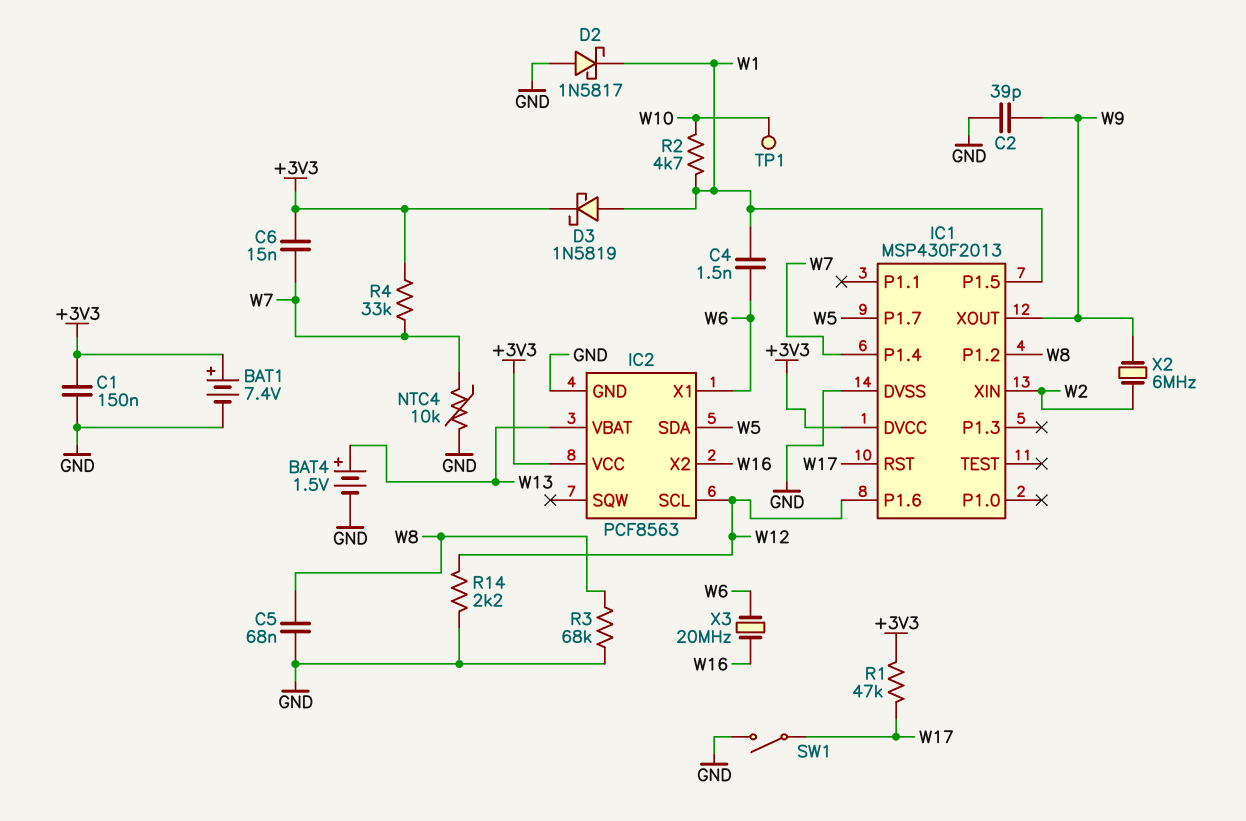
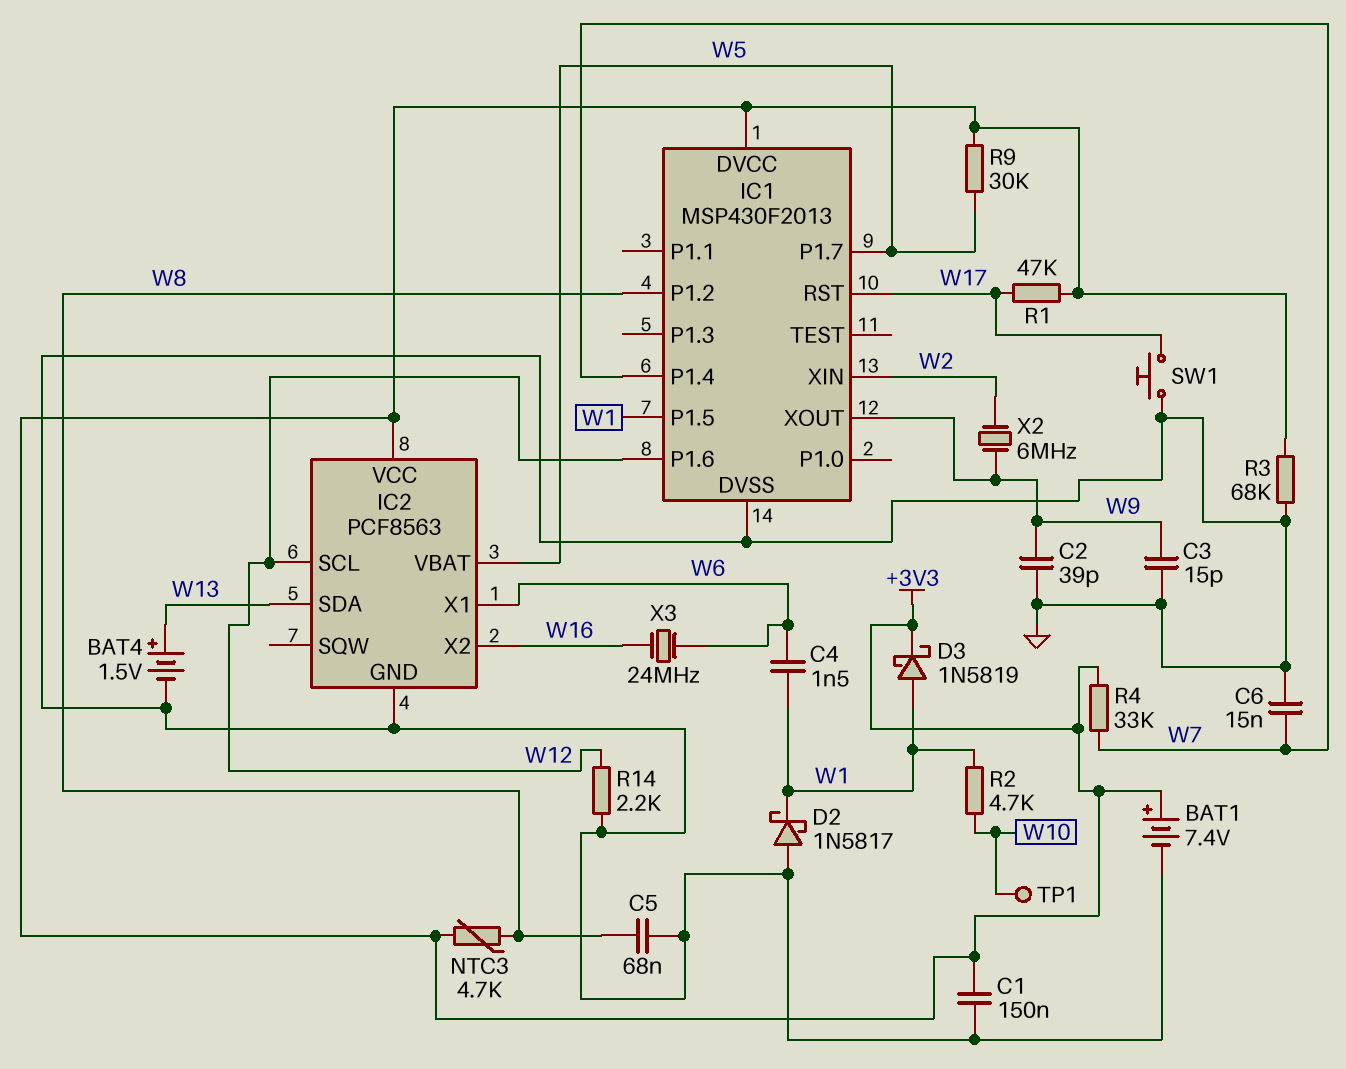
C3: none -> 15pF (GND, W9)
C6: 15nF (+3V3, W7) -> 15nF (GND, W7)
IC2 pin SDA: W5 -> W13
IC2 pin VBAT: W13 -> W5
NTC3: none -> 4.7k (+3V3, W8)
NTC4: 10k (GND, W7) -> none
R3: 68k (GND, W8) -> 68k (+3V3, GND)
R9: none -> 30k (+3V3, W5)
SW1: switch (GND, W17) -> button (GND, W17)
X3: 20MHz (W6, W16) -> 24MHz (W6, W16)

